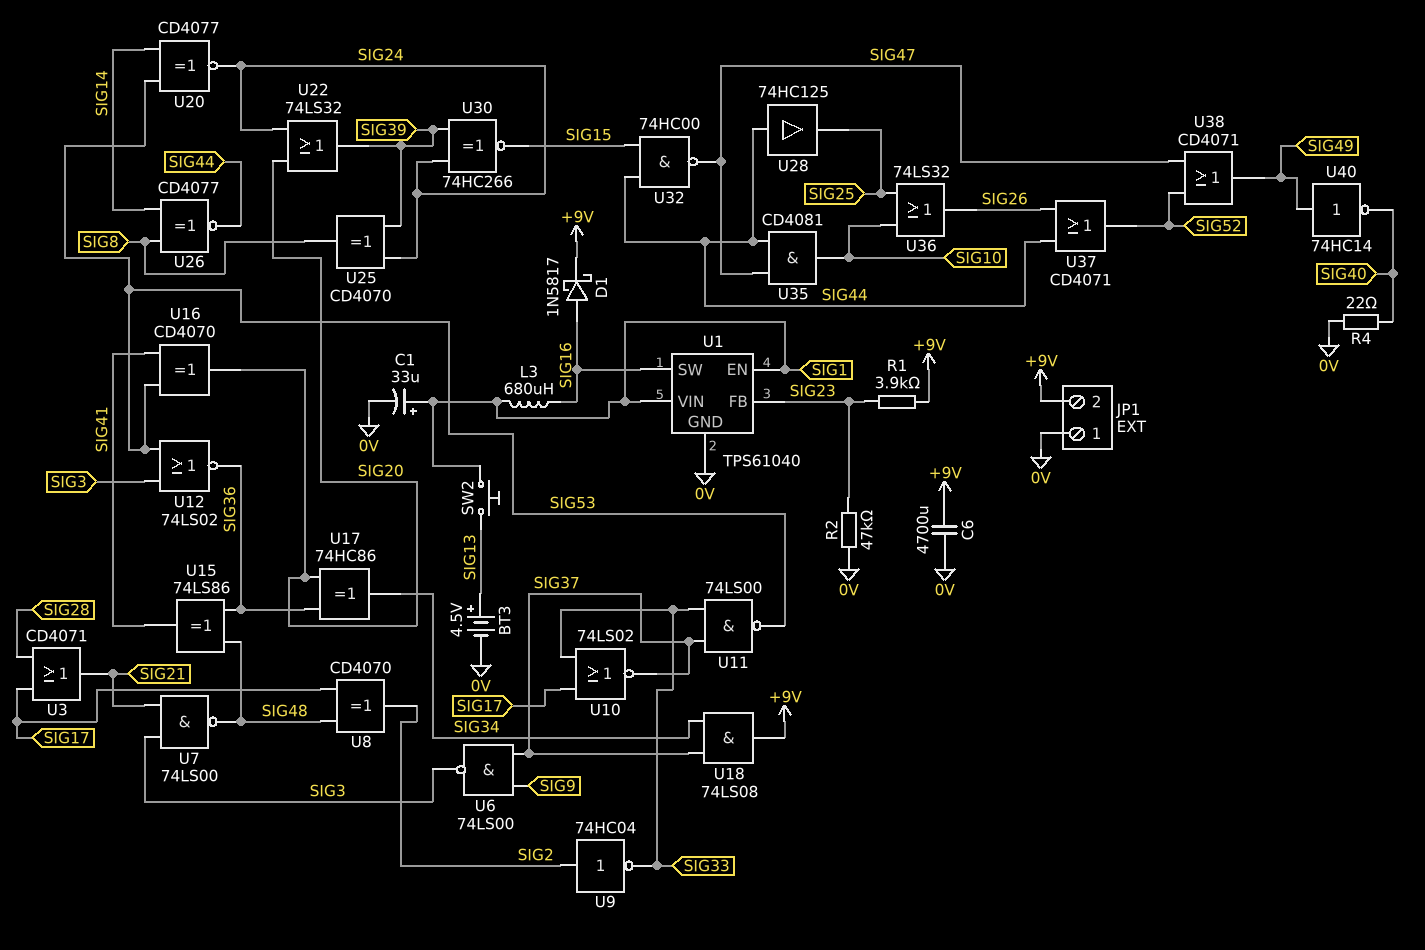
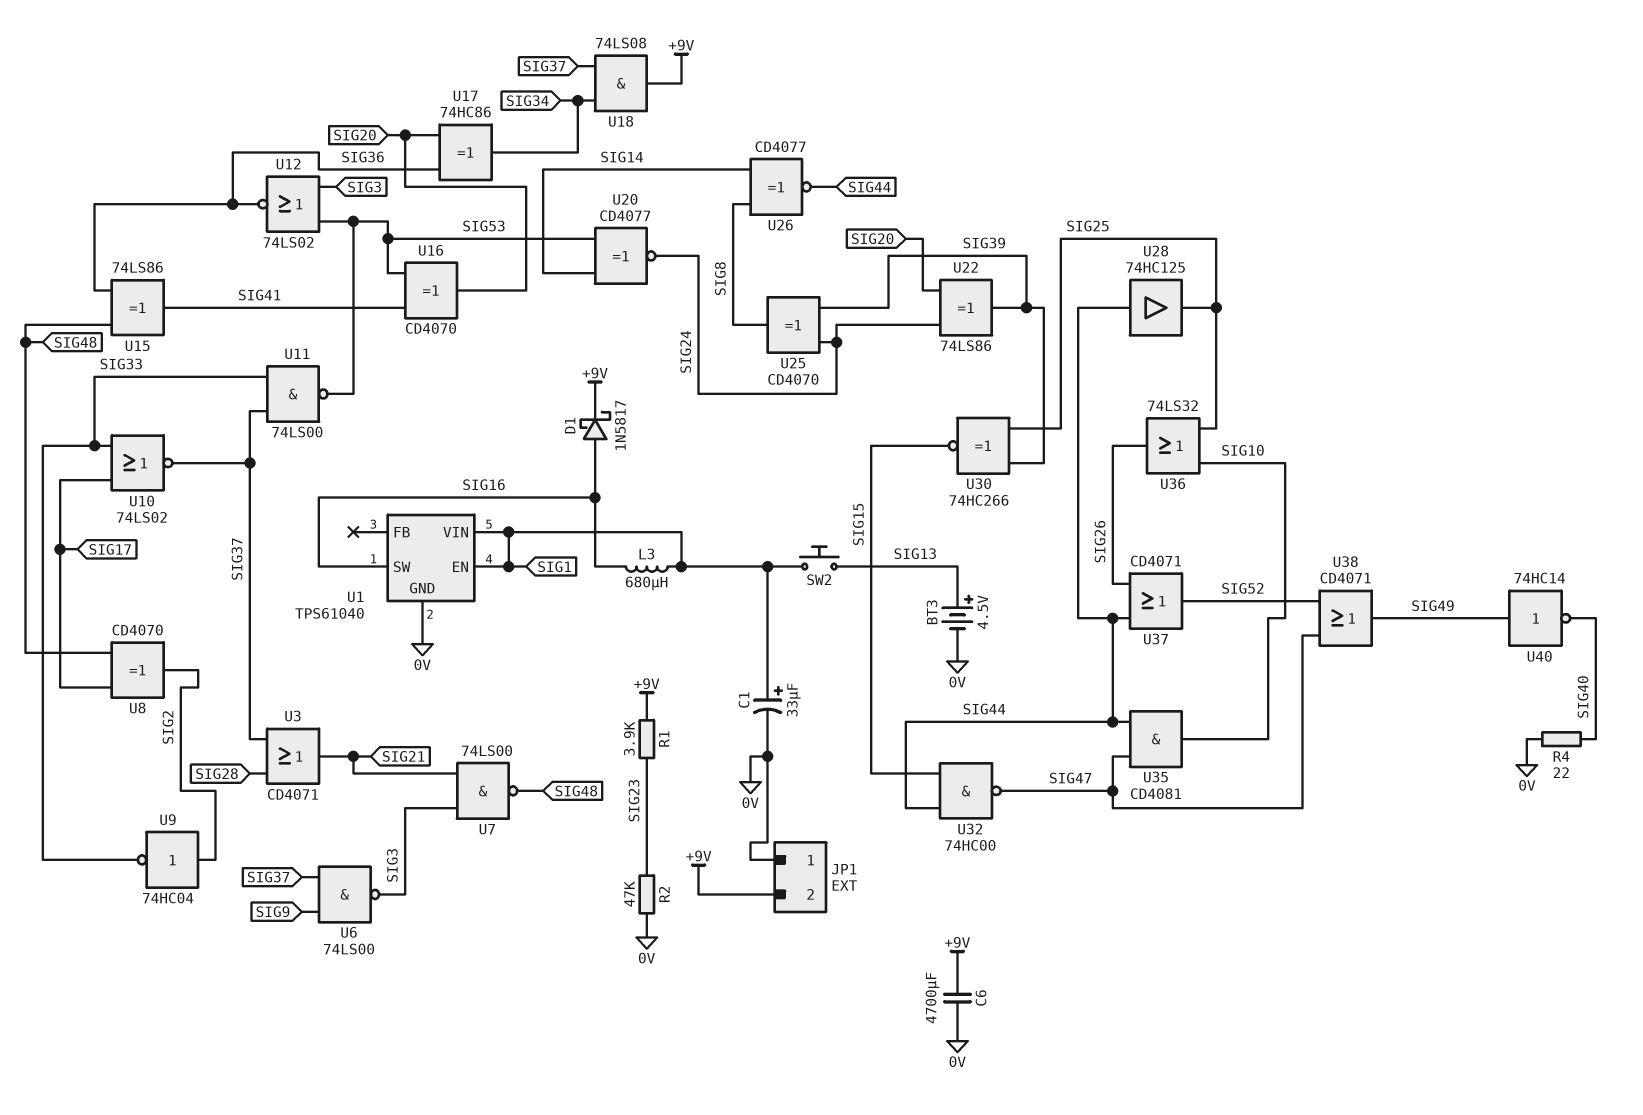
U1 pin FB: SIG23 -> none
U3: OR CD4071 (in SIG17, in SIG28, out SIG21) -> OR CD4071 (in SIG28, in SIG37, out SIG21)
U22: OR 74LS32 (in SIG20, in SIG24, out SIG39) -> XOR 74LS86 (in SIG20, in SIG24, out SIG39)
U30: XNOR 74HC266 (in SIG24, in SIG39, out SIG15) -> XNOR 74HC266 (in SIG25, in SIG39, out SIG15)

